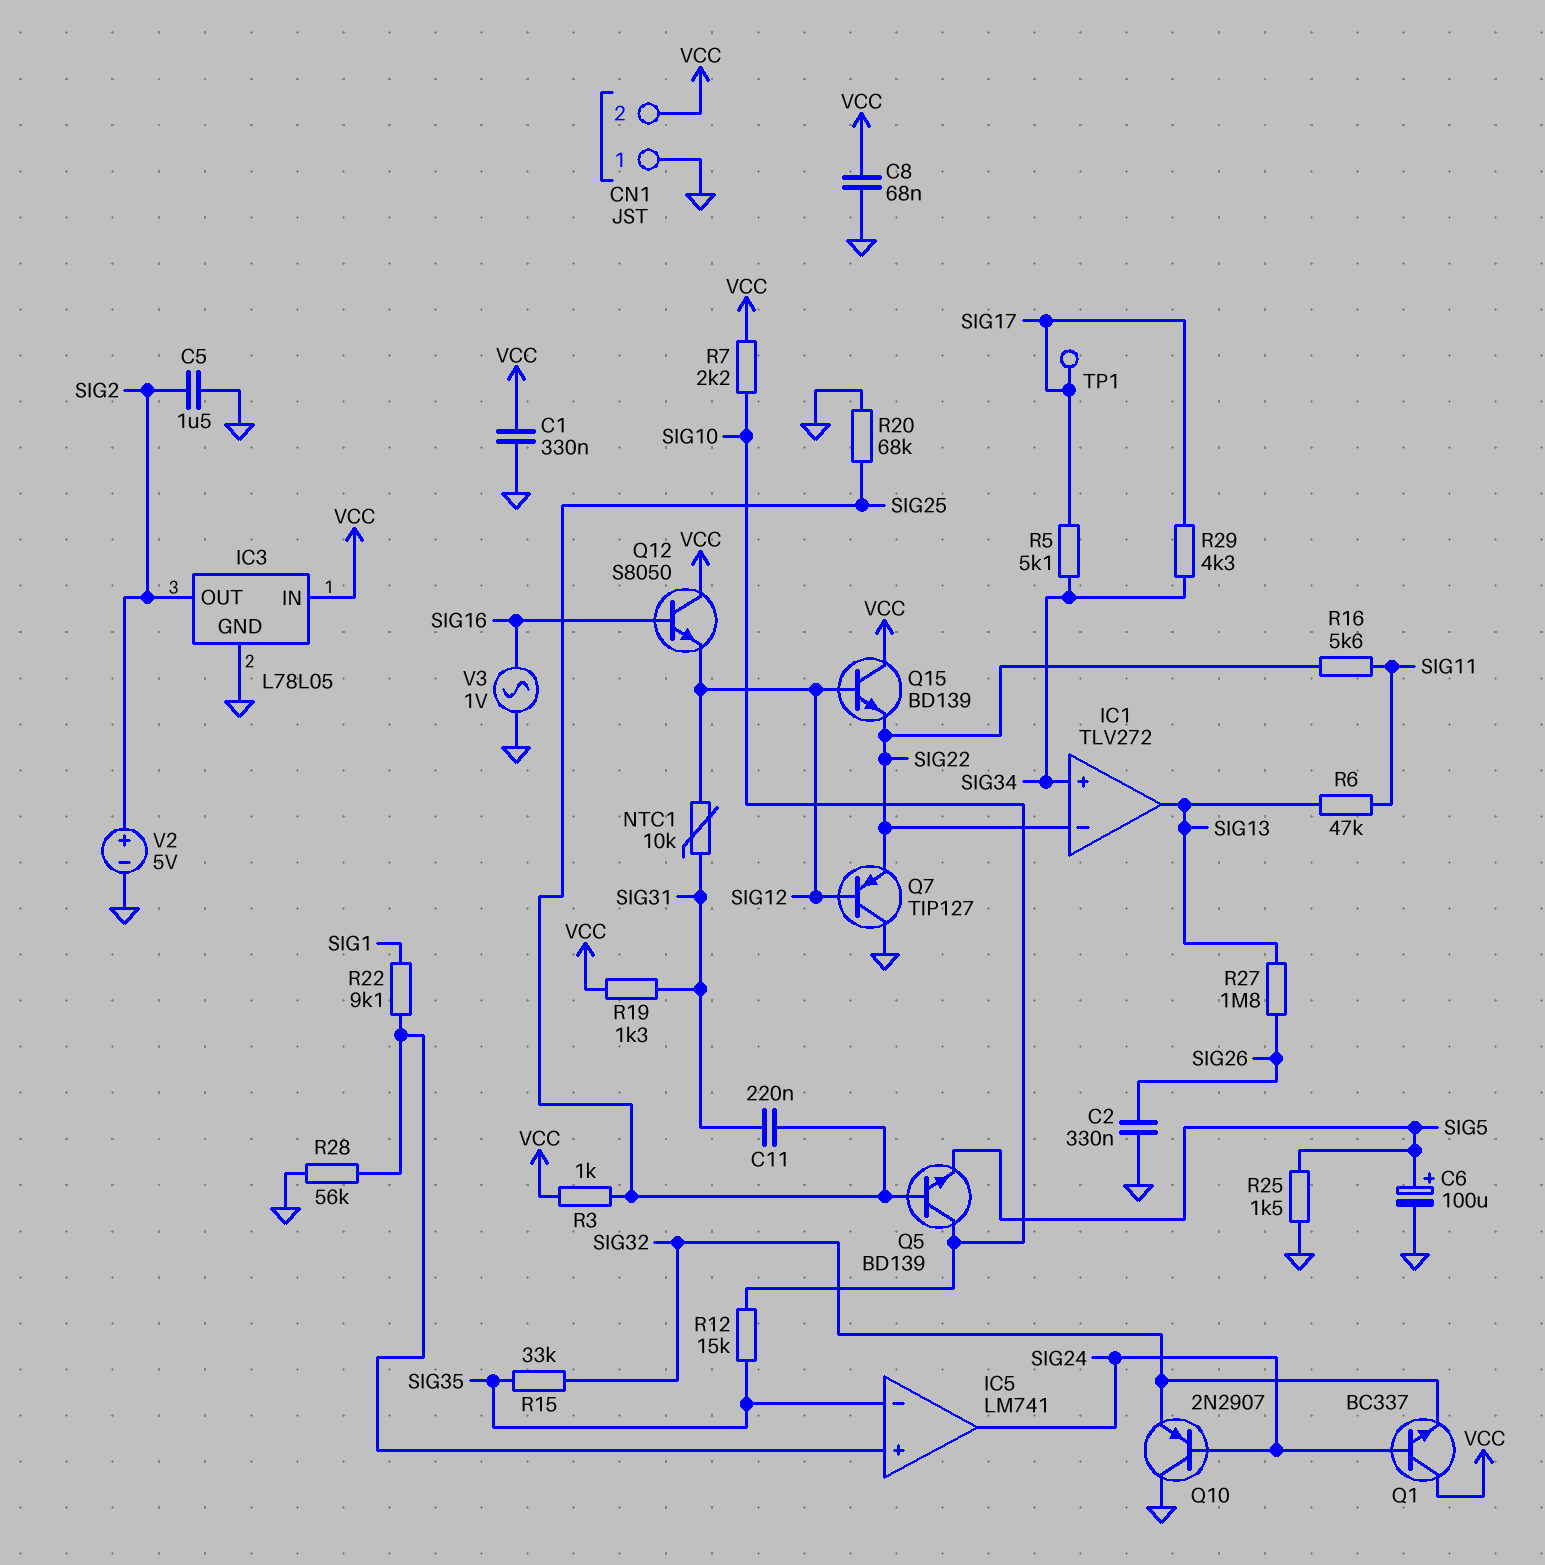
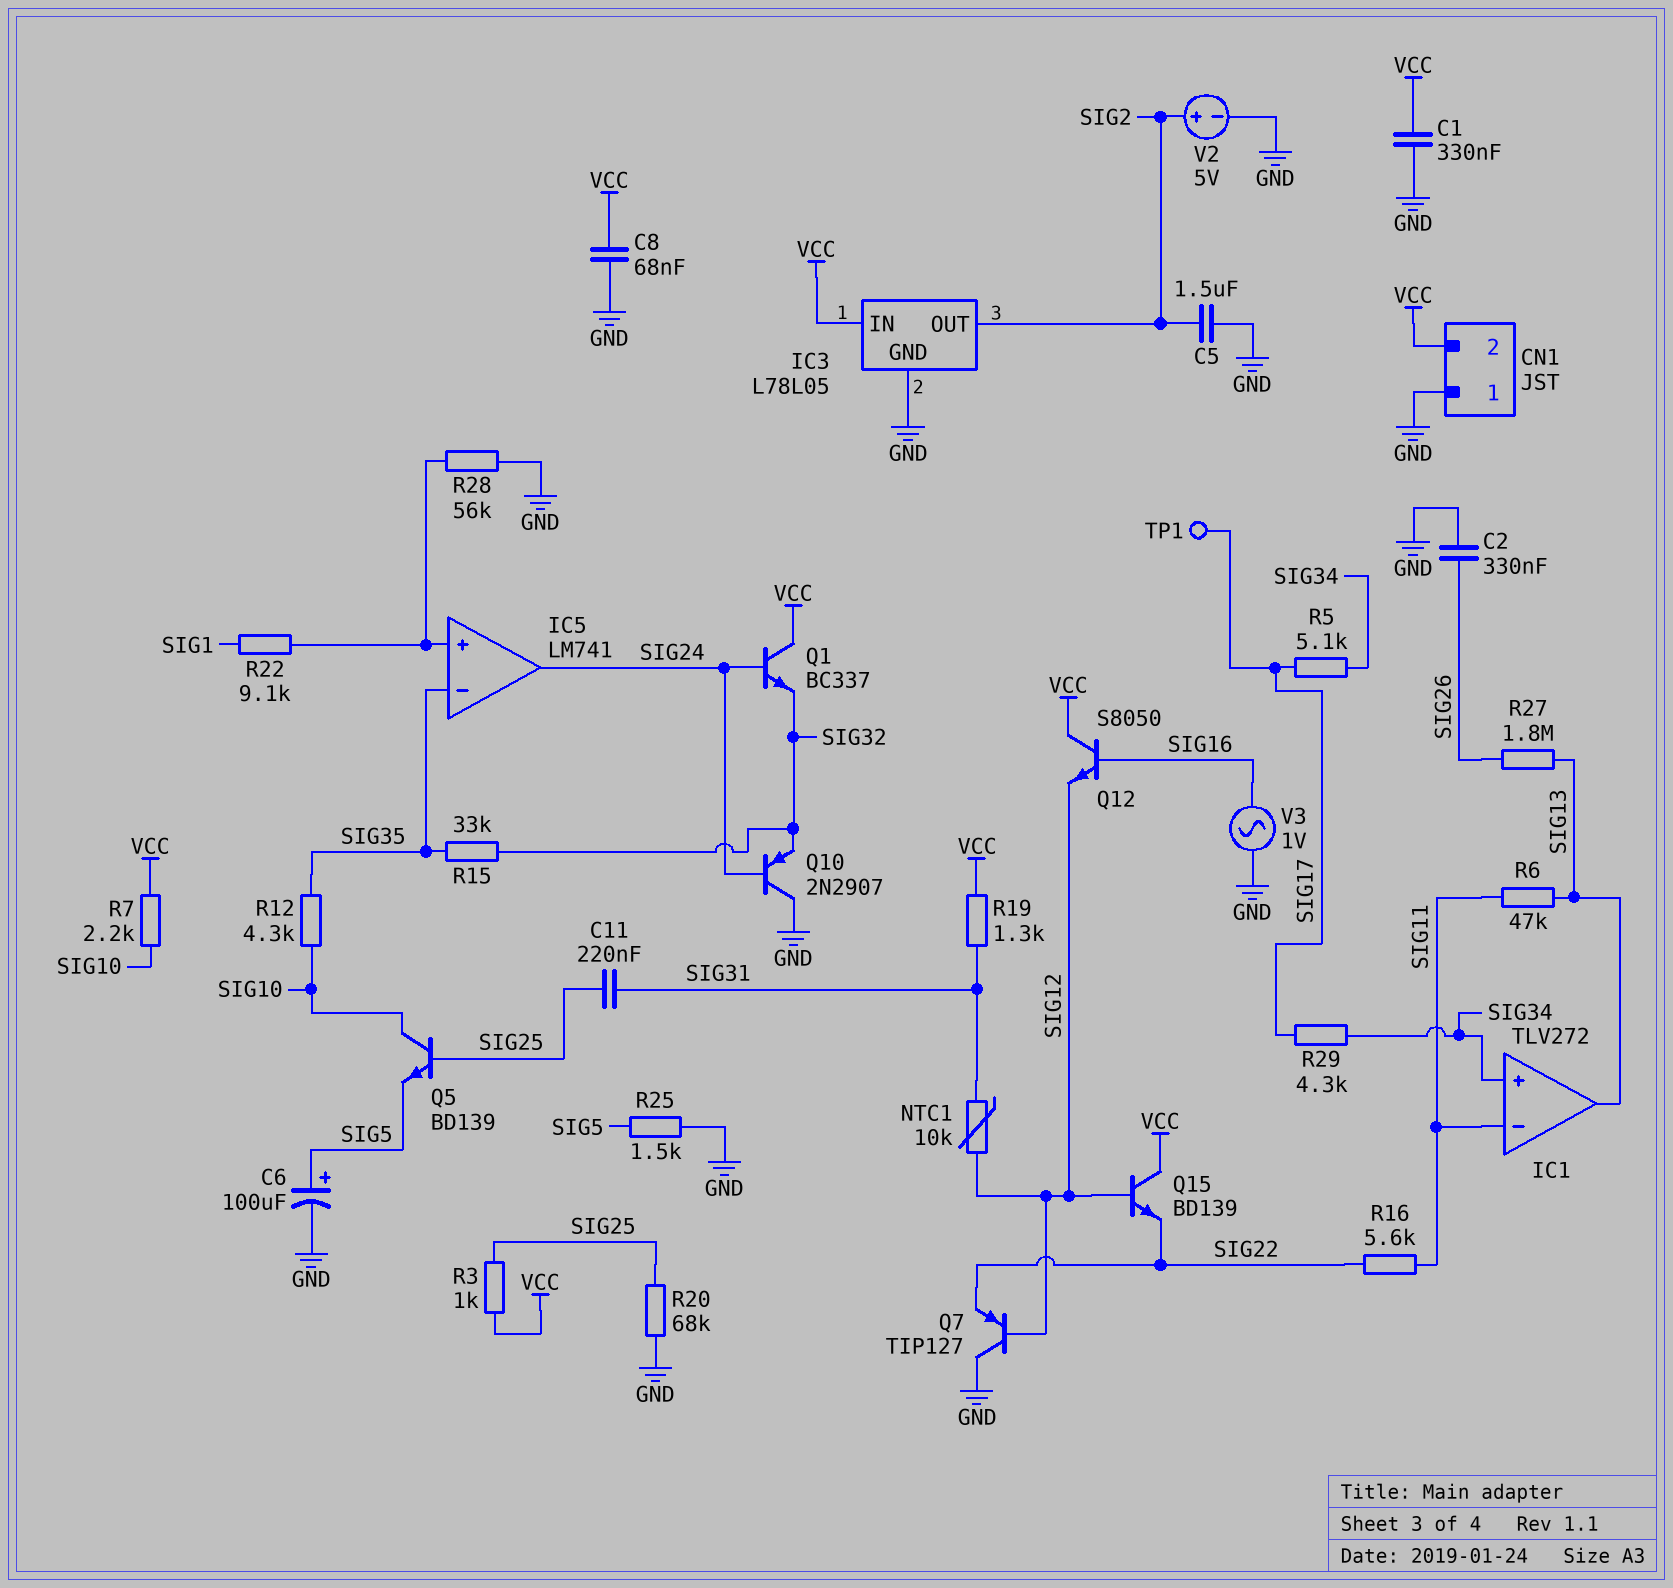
IC1 pin in-: SIG22 -> SIG11
R12: 15k (SIG10, SIG35) -> 4.3k (SIG10, SIG35)

